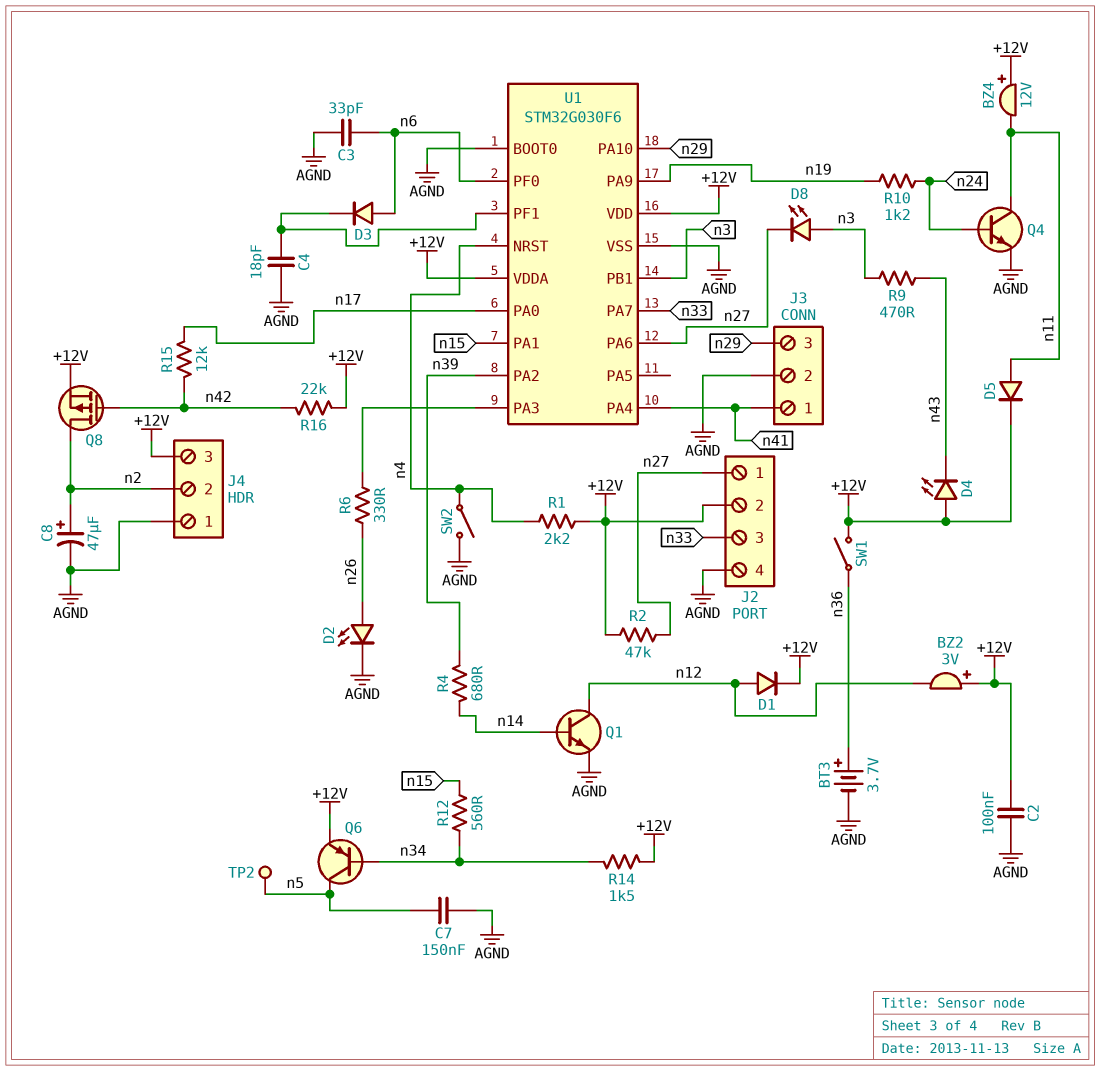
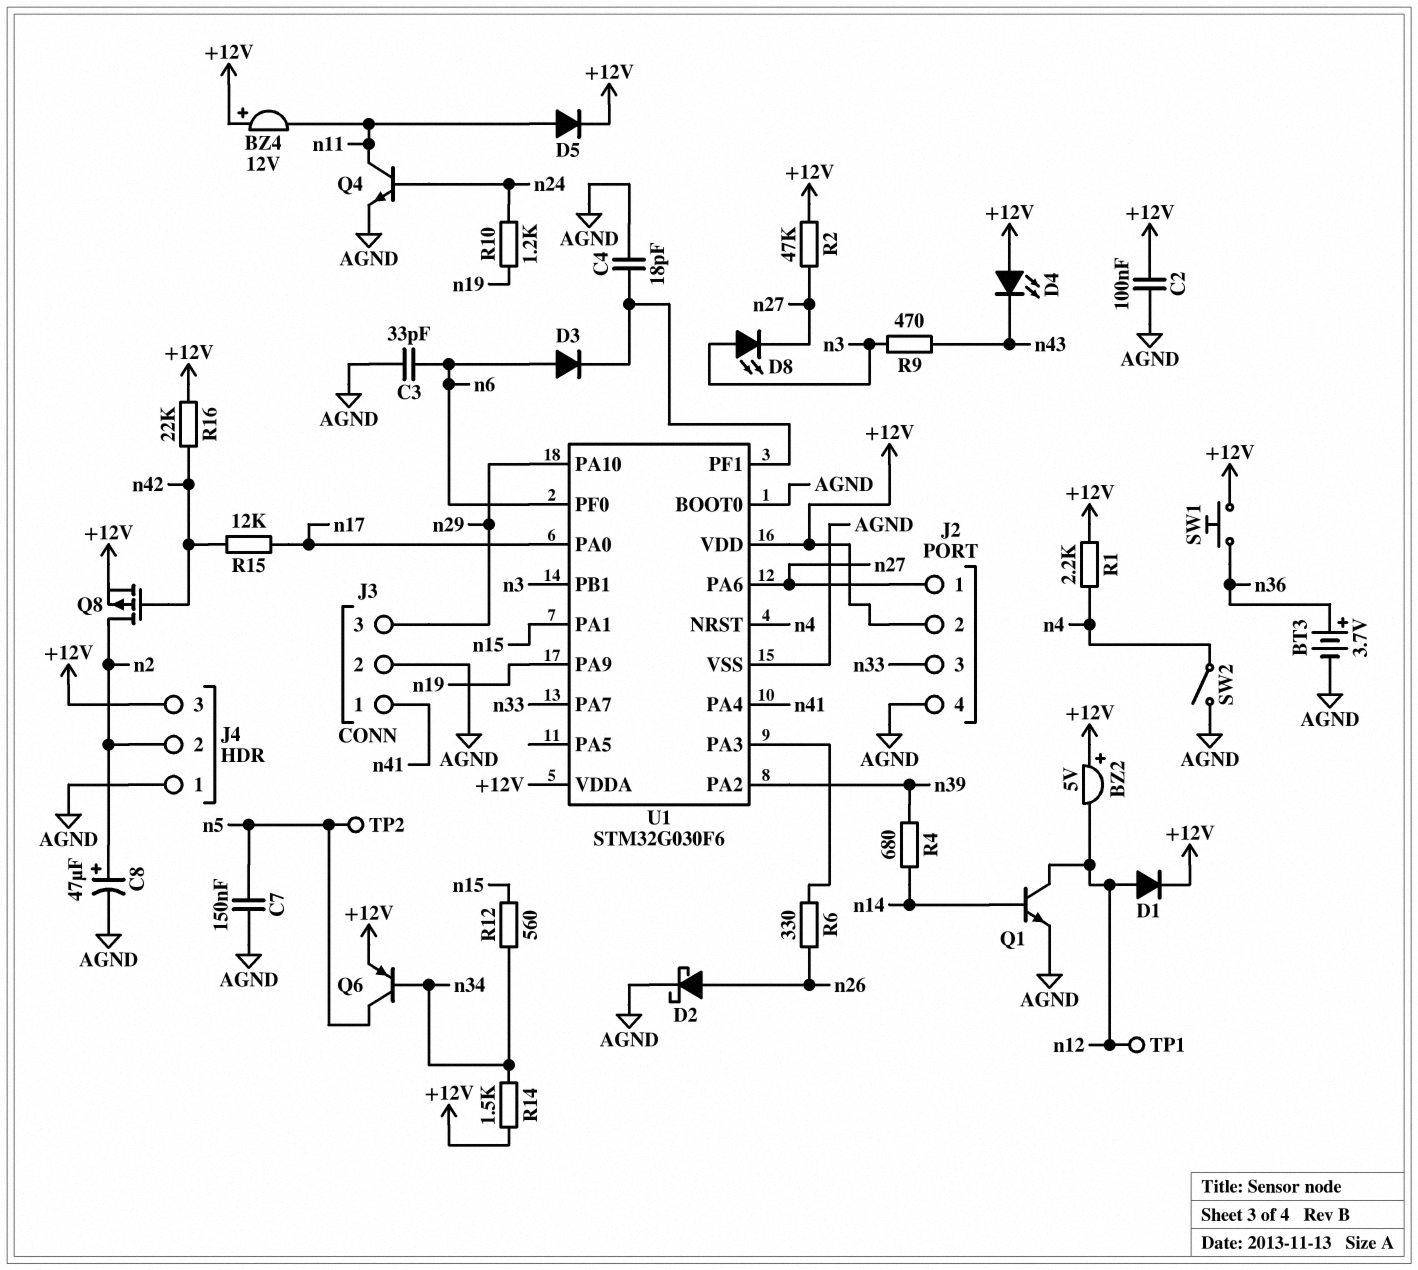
BZ2: buzzer 3V (plus +12V, minus n12) -> buzzer 5V (plus +12V, minus n12)
D2: LED (A n26, K AGND) -> schottky (A n26, K AGND)
SW1: switch (+12V, n36) -> button (+12V, n36)
TP1: none -> test point (n12)

